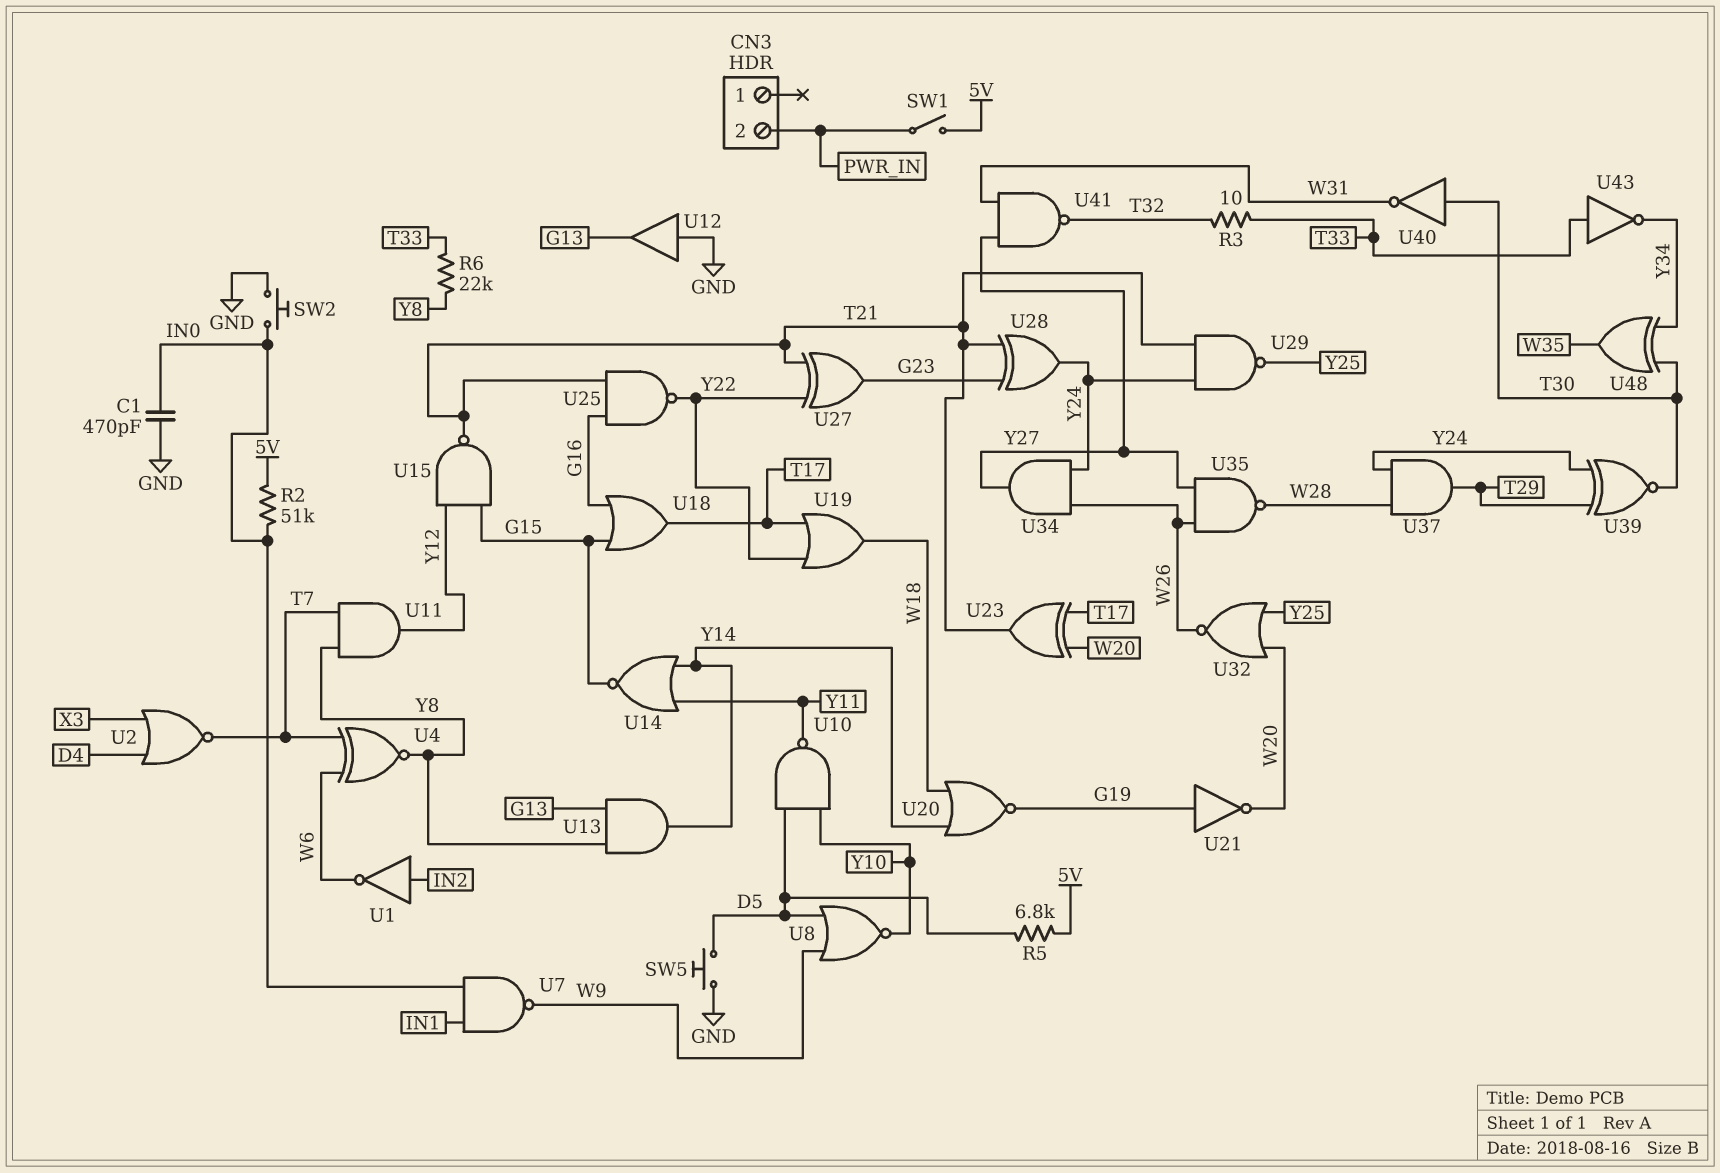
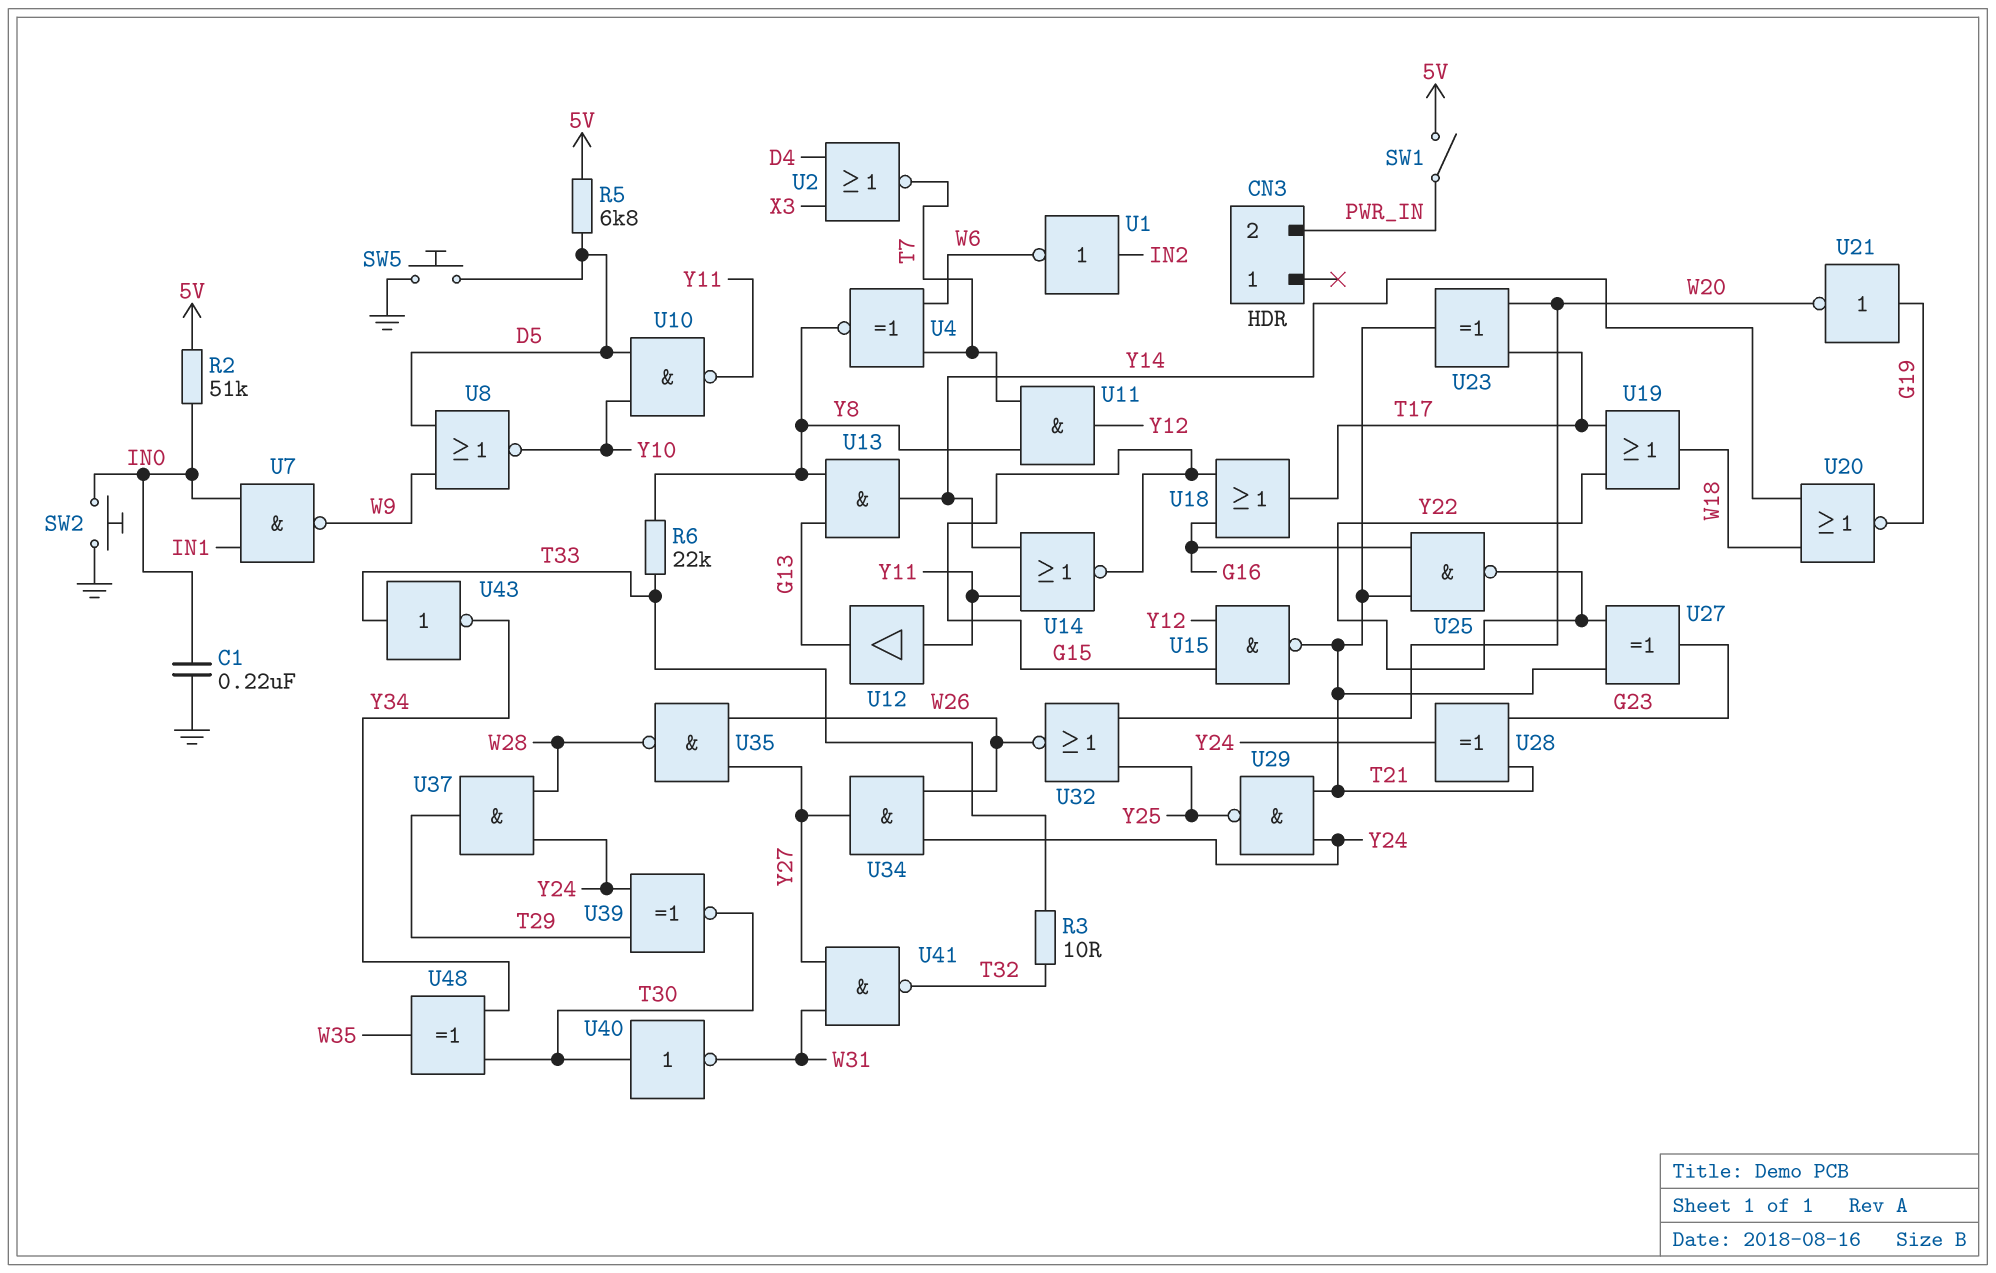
C1: 470pF (GND, IN0) -> 220nF (GND, IN0)
U12: buffer (in GND, out G13) -> buffer (in Y11, out G13)

